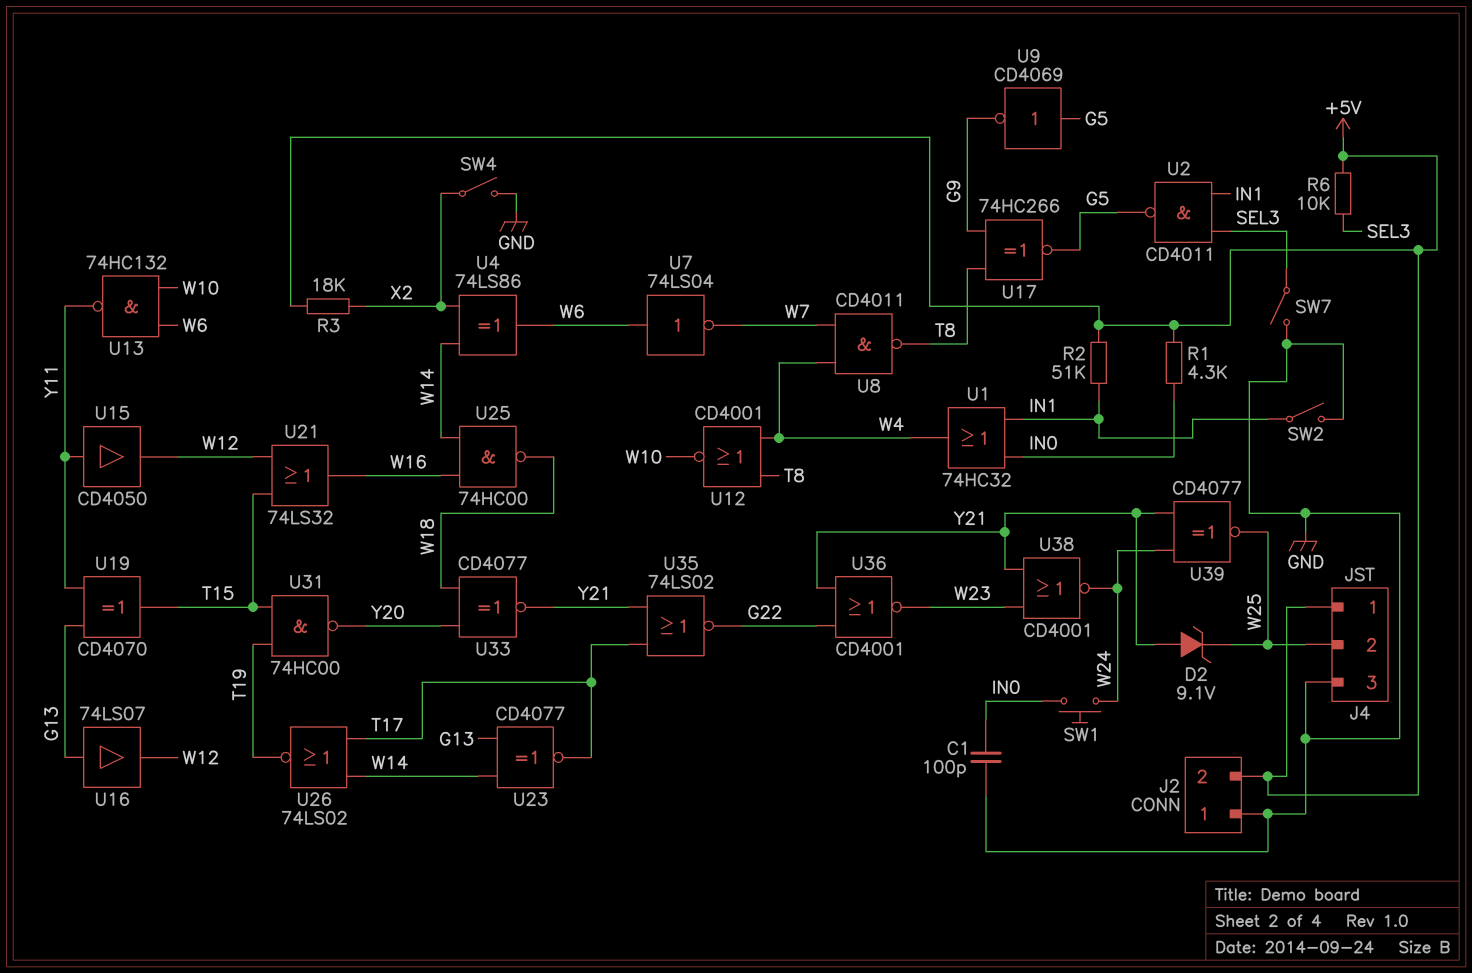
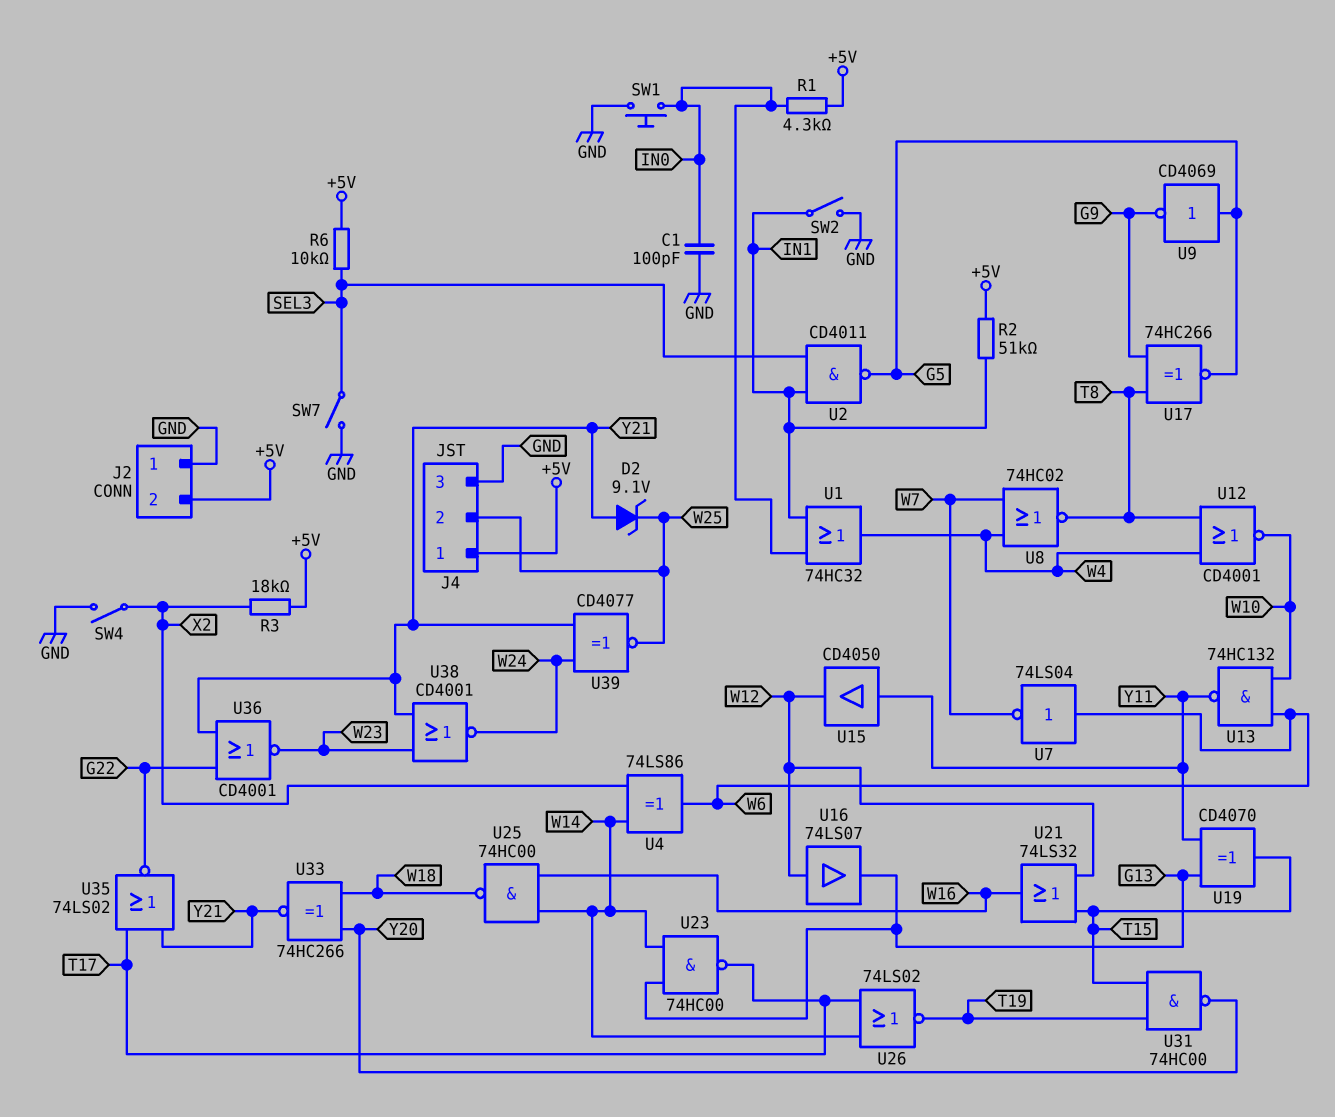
SW1: button (IN0, W24) -> button (GND, IN0)
U8: NAND CD4011 (in W4, in W7, out T8) -> NOR 74HC02 (in W4, in W7, out T8)
U16: buffer 74LS07 (in G13, out W12) -> buffer 74LS07 (in W12, out G13)
U23: XNOR CD4077 (in G13, in W14, out T17) -> NAND 74HC00 (in G13, in W14, out T17)
U33: XNOR CD4077 (in W18, in Y20, out Y21) -> XNOR 74HC266 (in W18, in Y20, out Y21)

